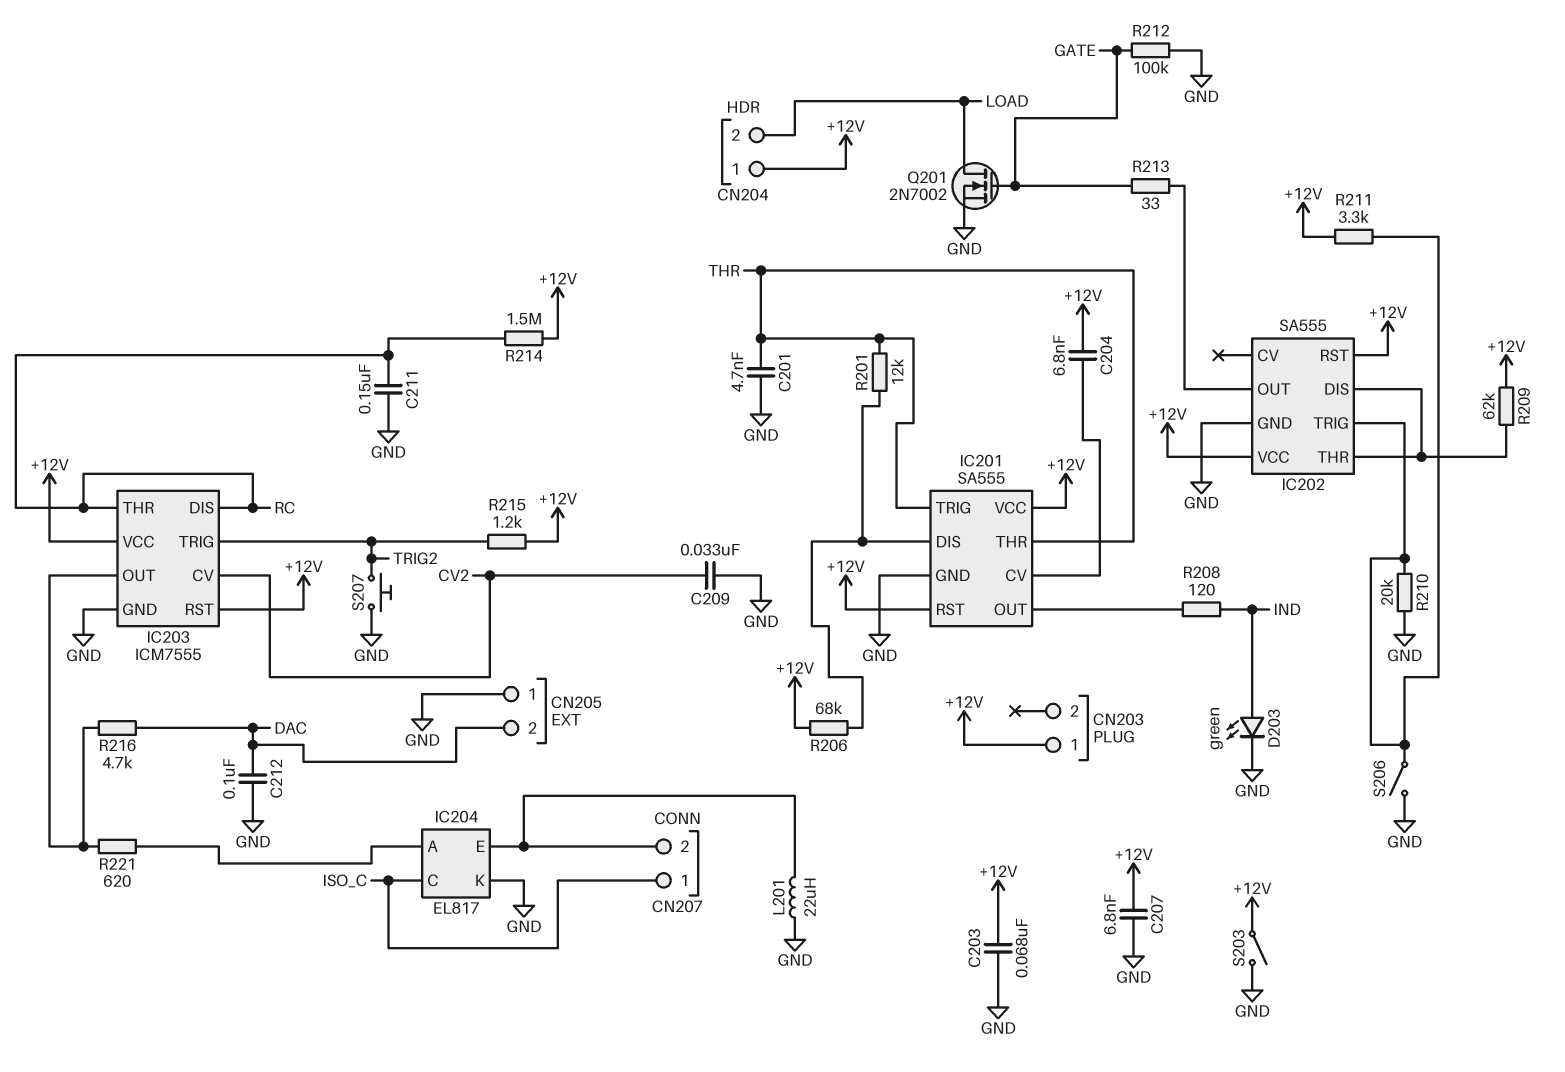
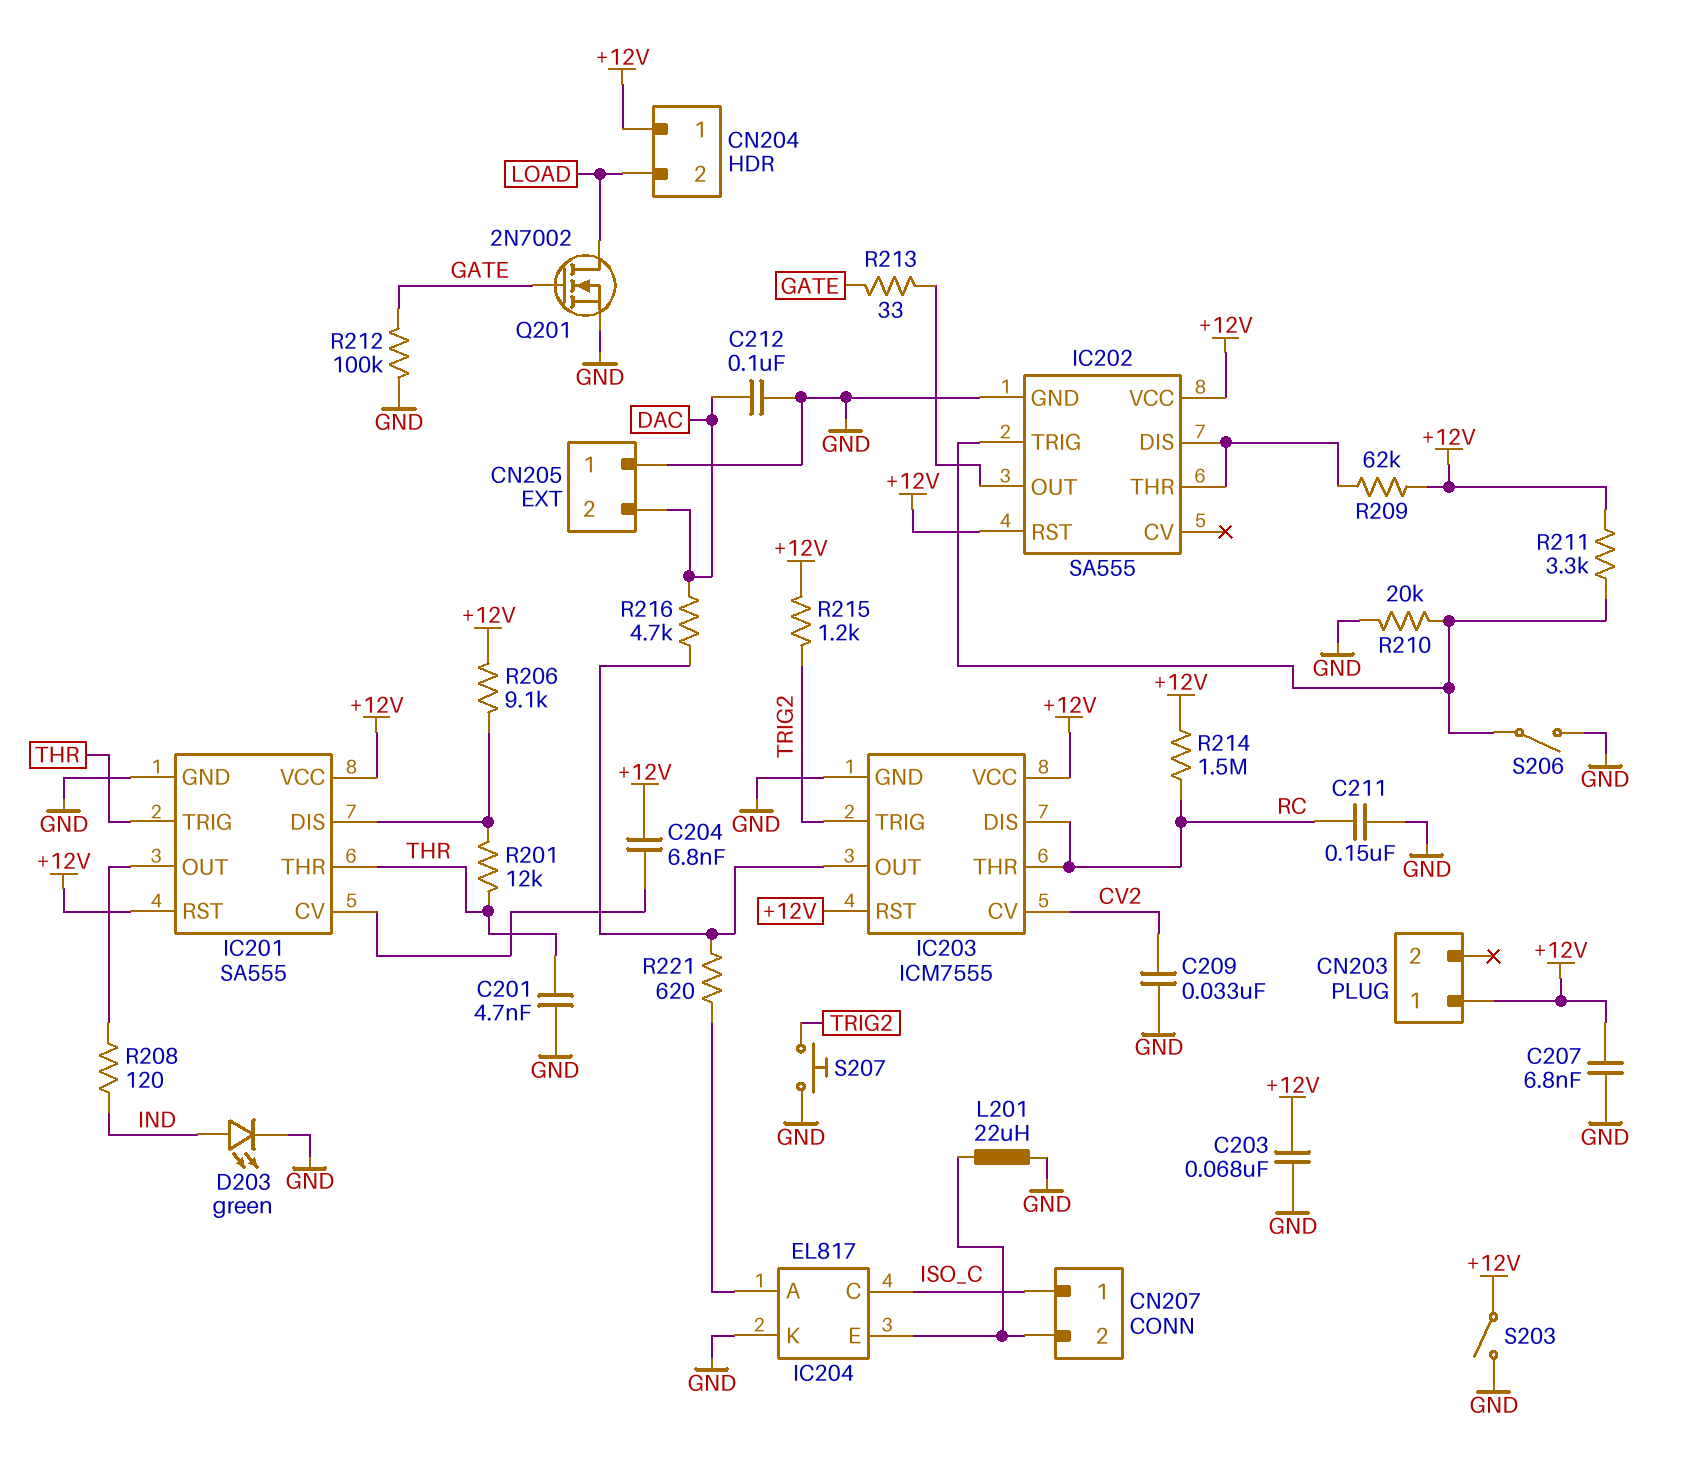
R206: 68k (+12V, IC201/DIS) -> 9.1k (+12V, IC201/DIS)

